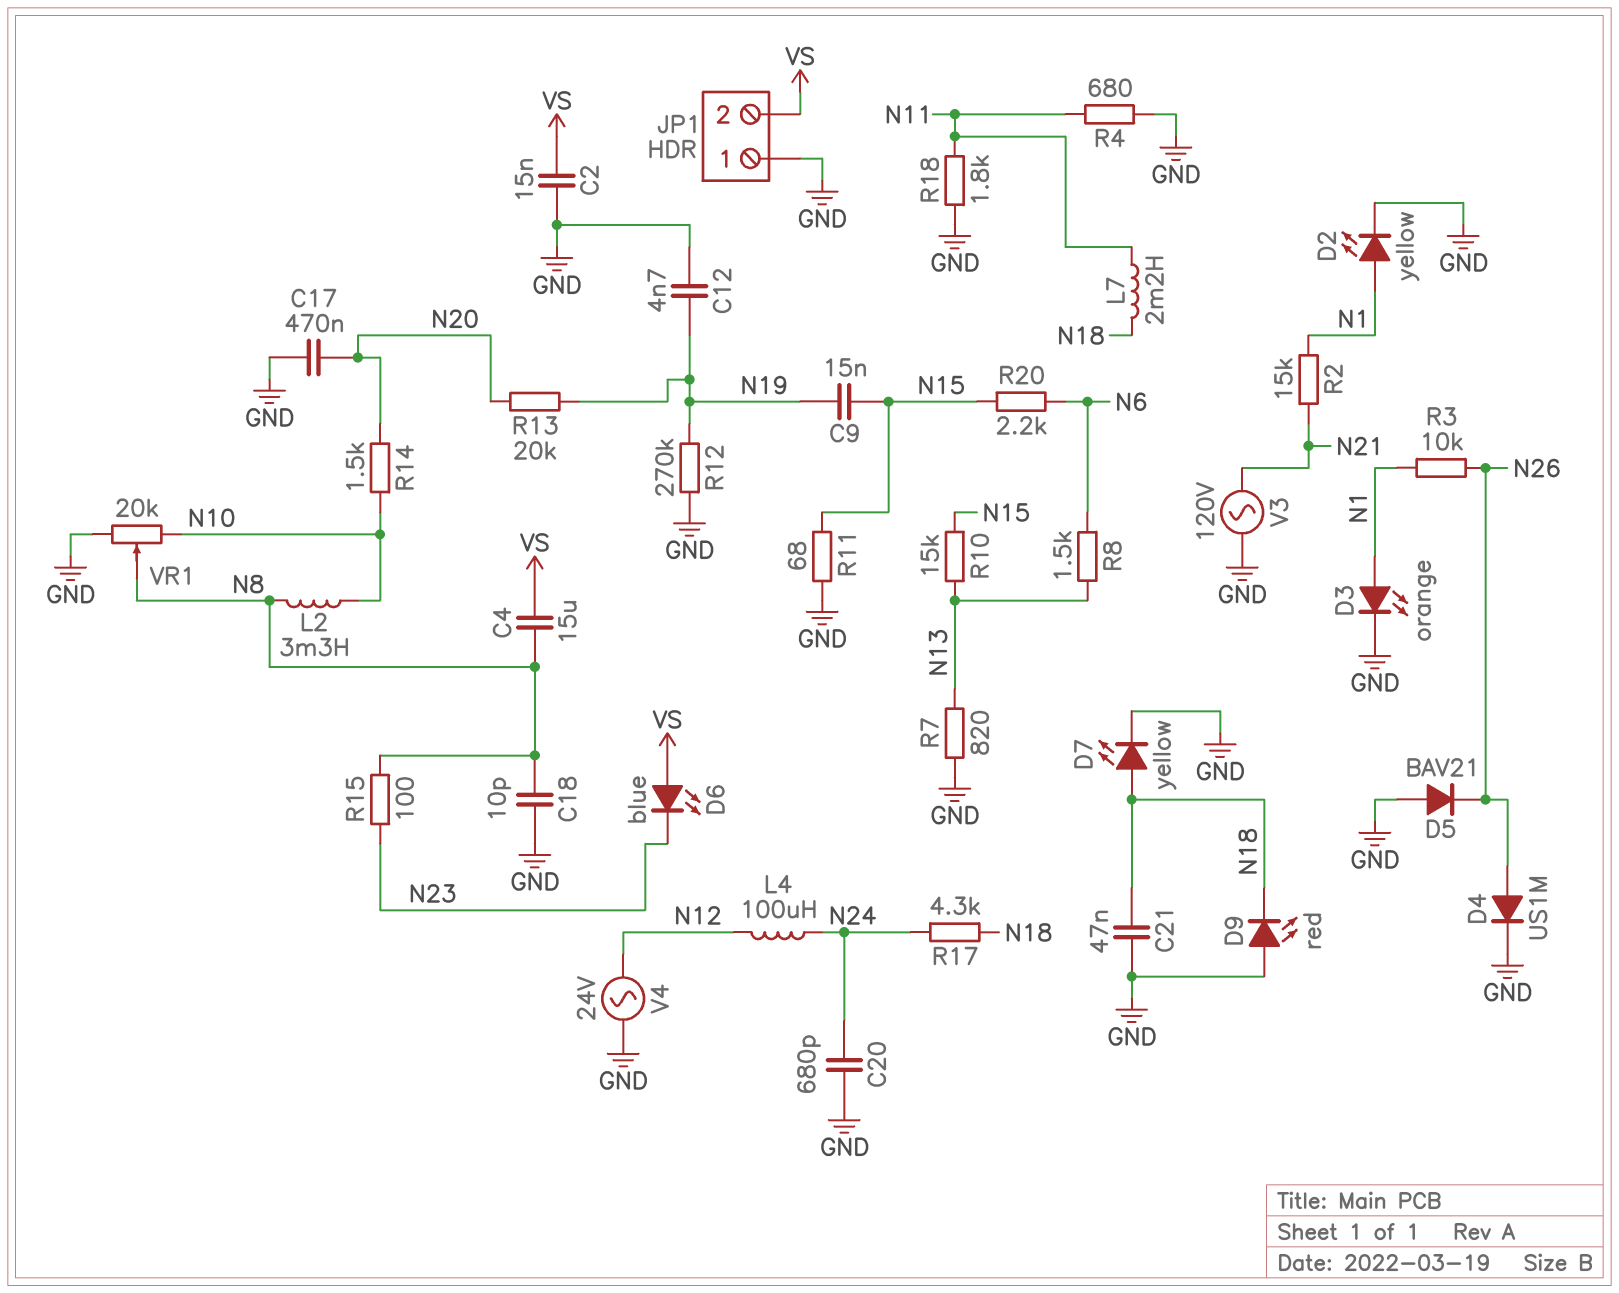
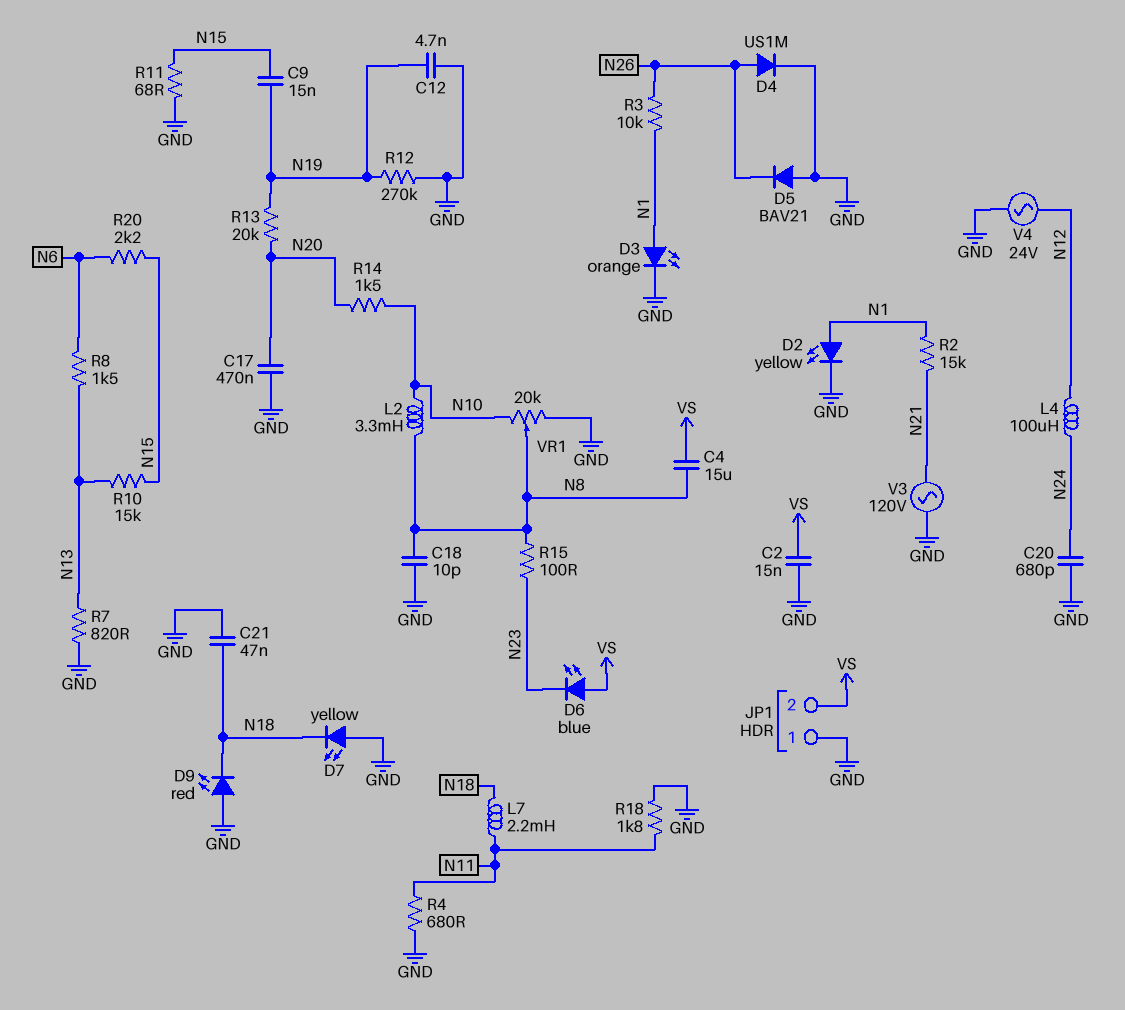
D7: LED yellow (A N18, K GND) -> LED yellow (A GND, K N18)
R17: 4.3k (N18, N24) -> none

